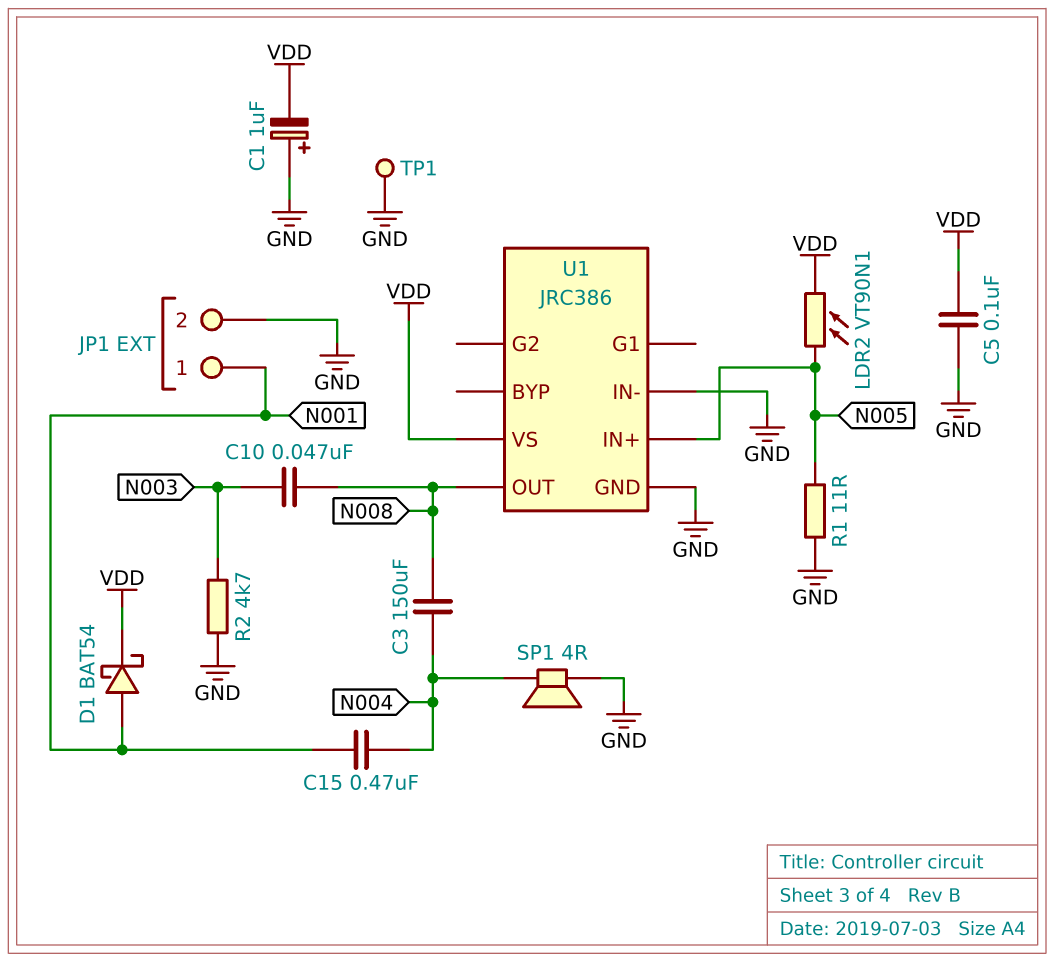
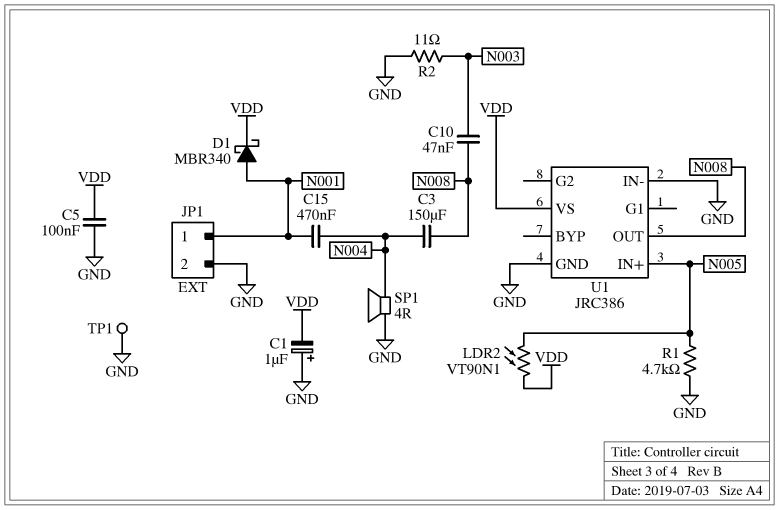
D1: schottky BAT54 (A N001, K VDD) -> schottky MBR340 (A N001, K VDD)
R1: 11 (GND, N005) -> 4.7k (GND, N005)
R2: 4.7k (GND, N003) -> 11 (GND, N003)

